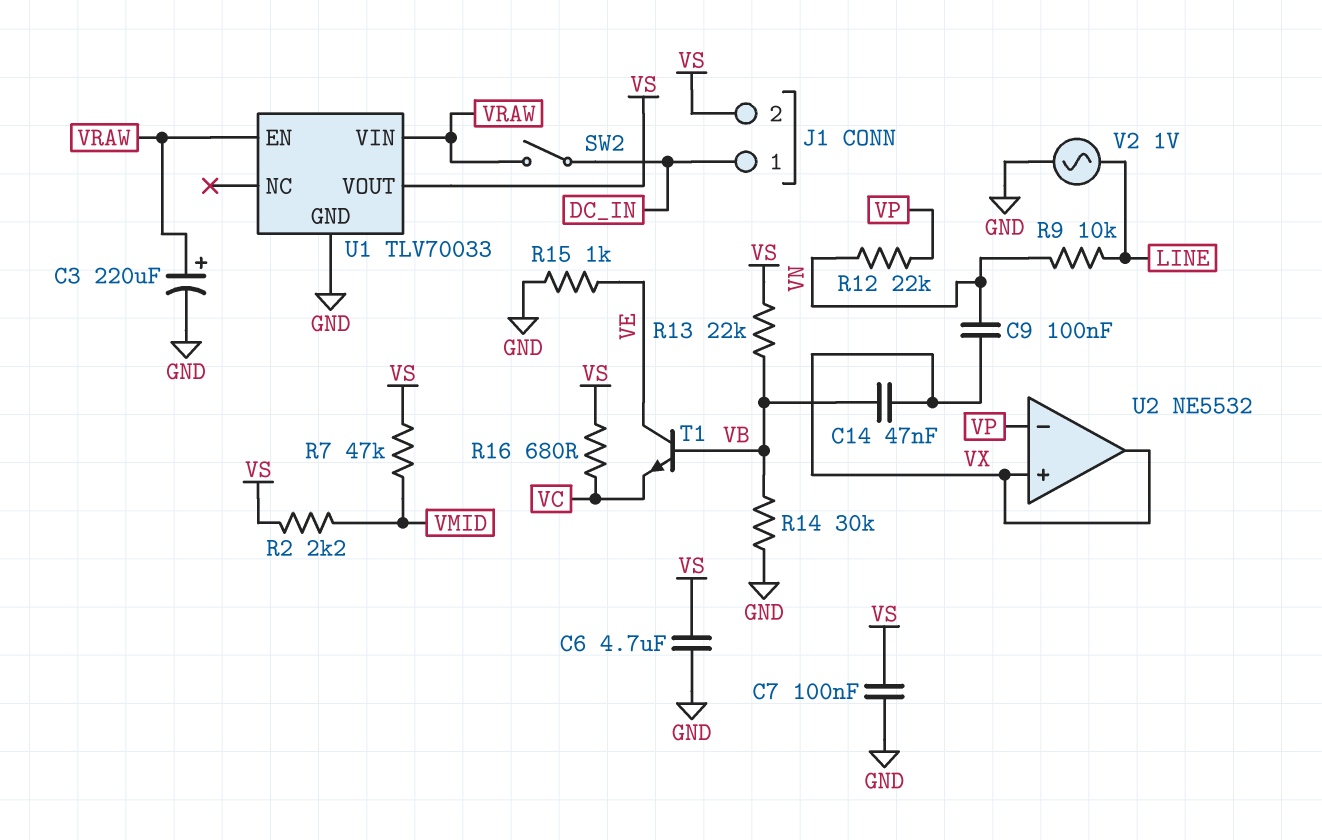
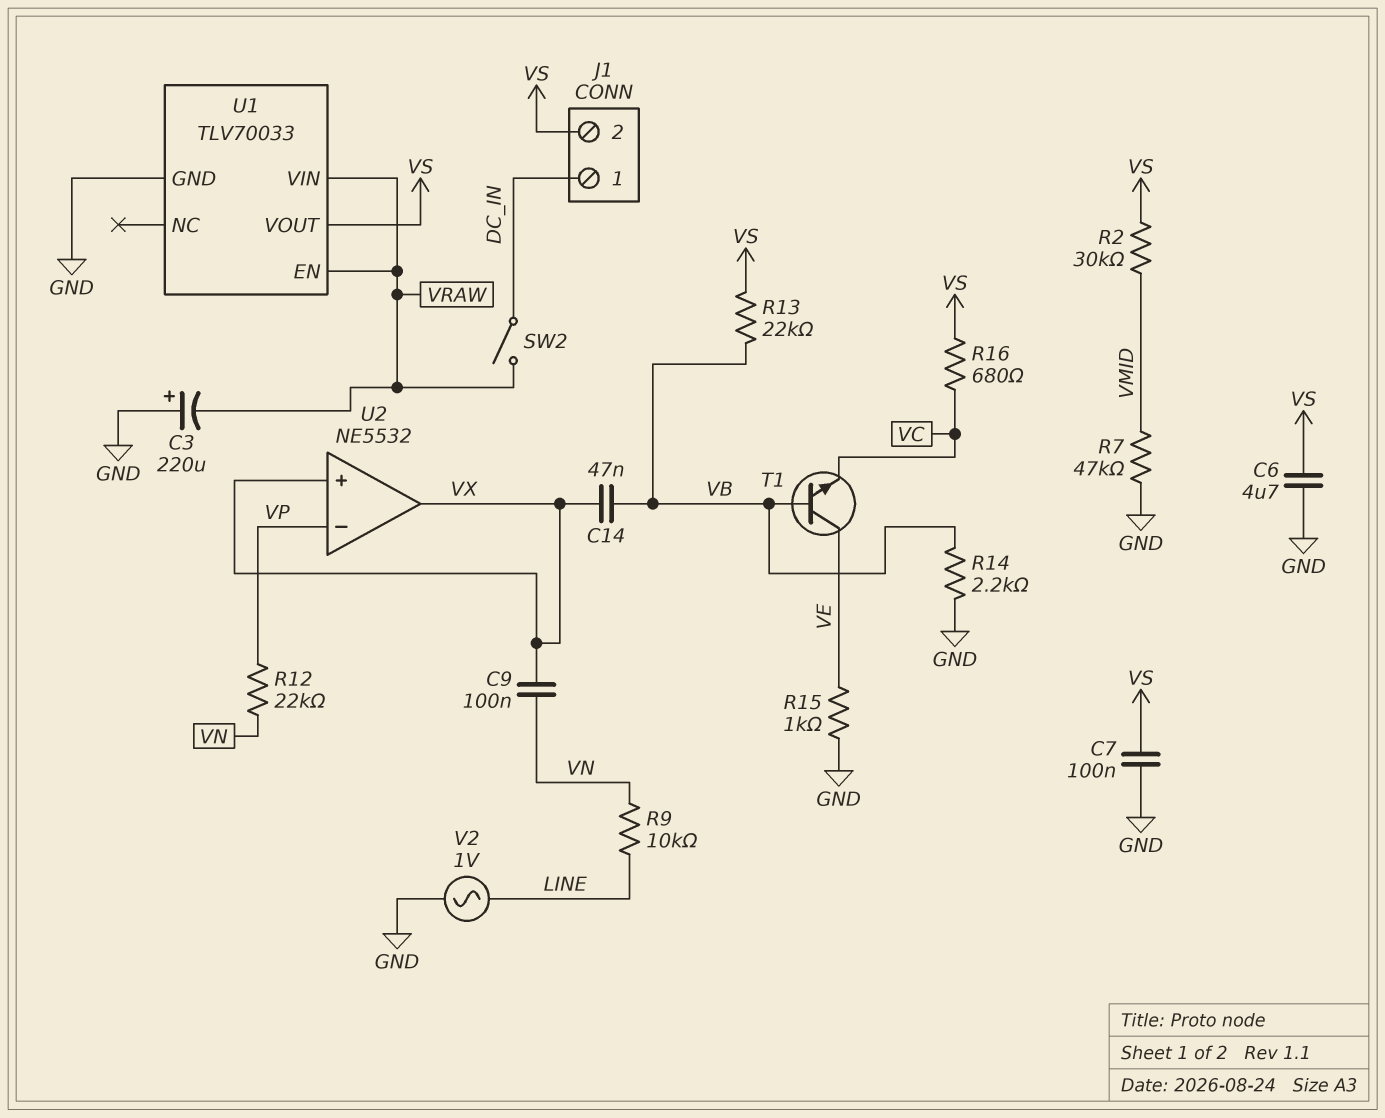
C3: 220uF (plus VRAW, minus GND) -> 220uF (plus GND, minus VRAW)
R2: 2.2k (VMID, VS) -> 30k (VMID, VS)
R7: 47k (VMID, VS) -> 47k (GND, VMID)
R14: 30k (GND, VB) -> 2.2k (GND, VB)

